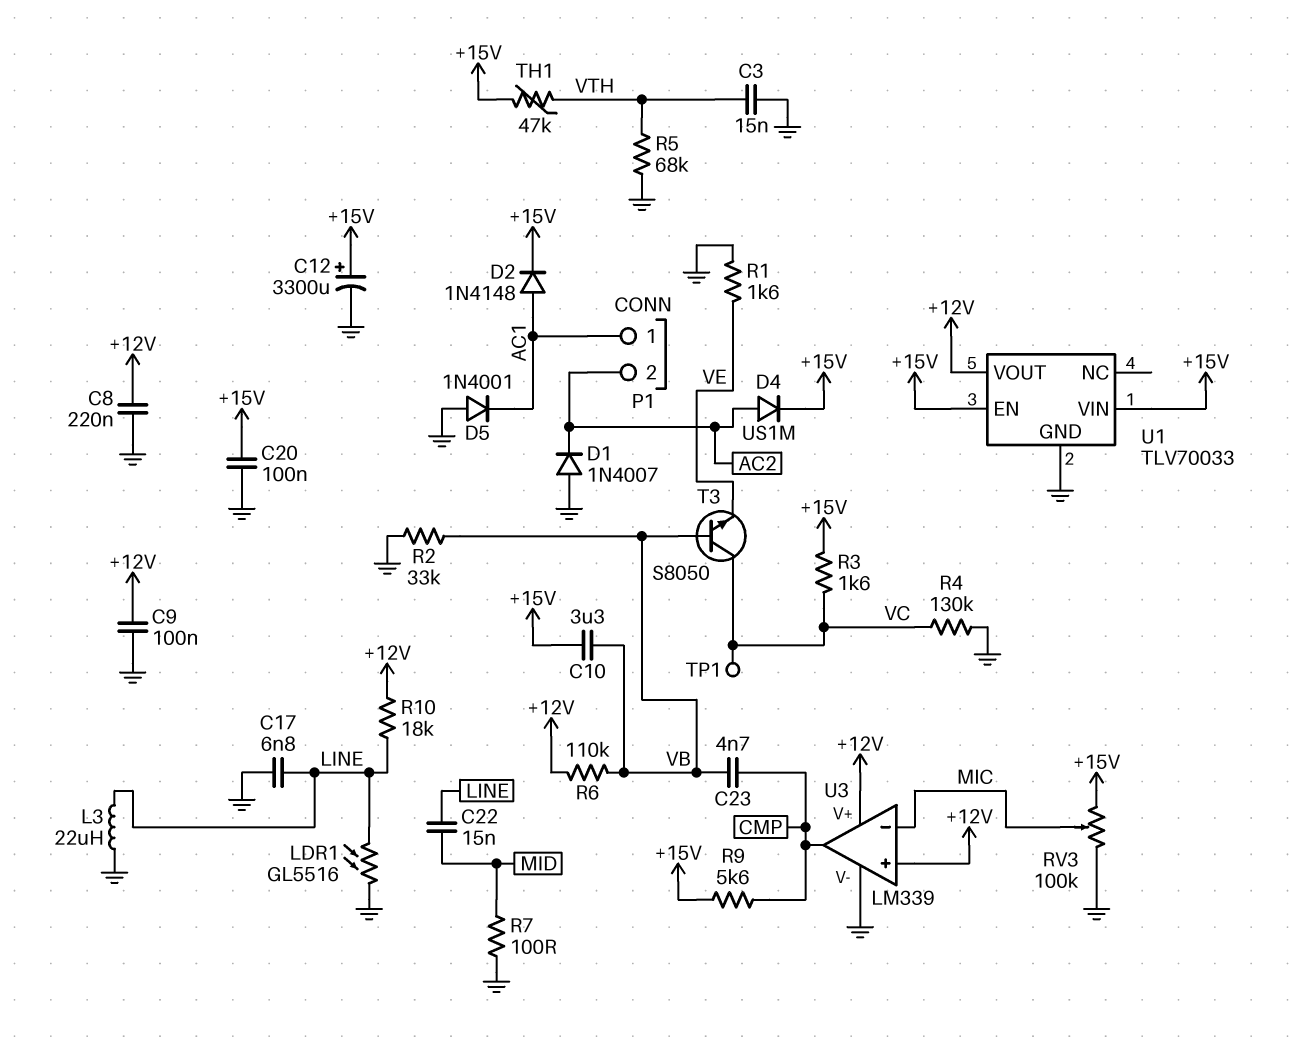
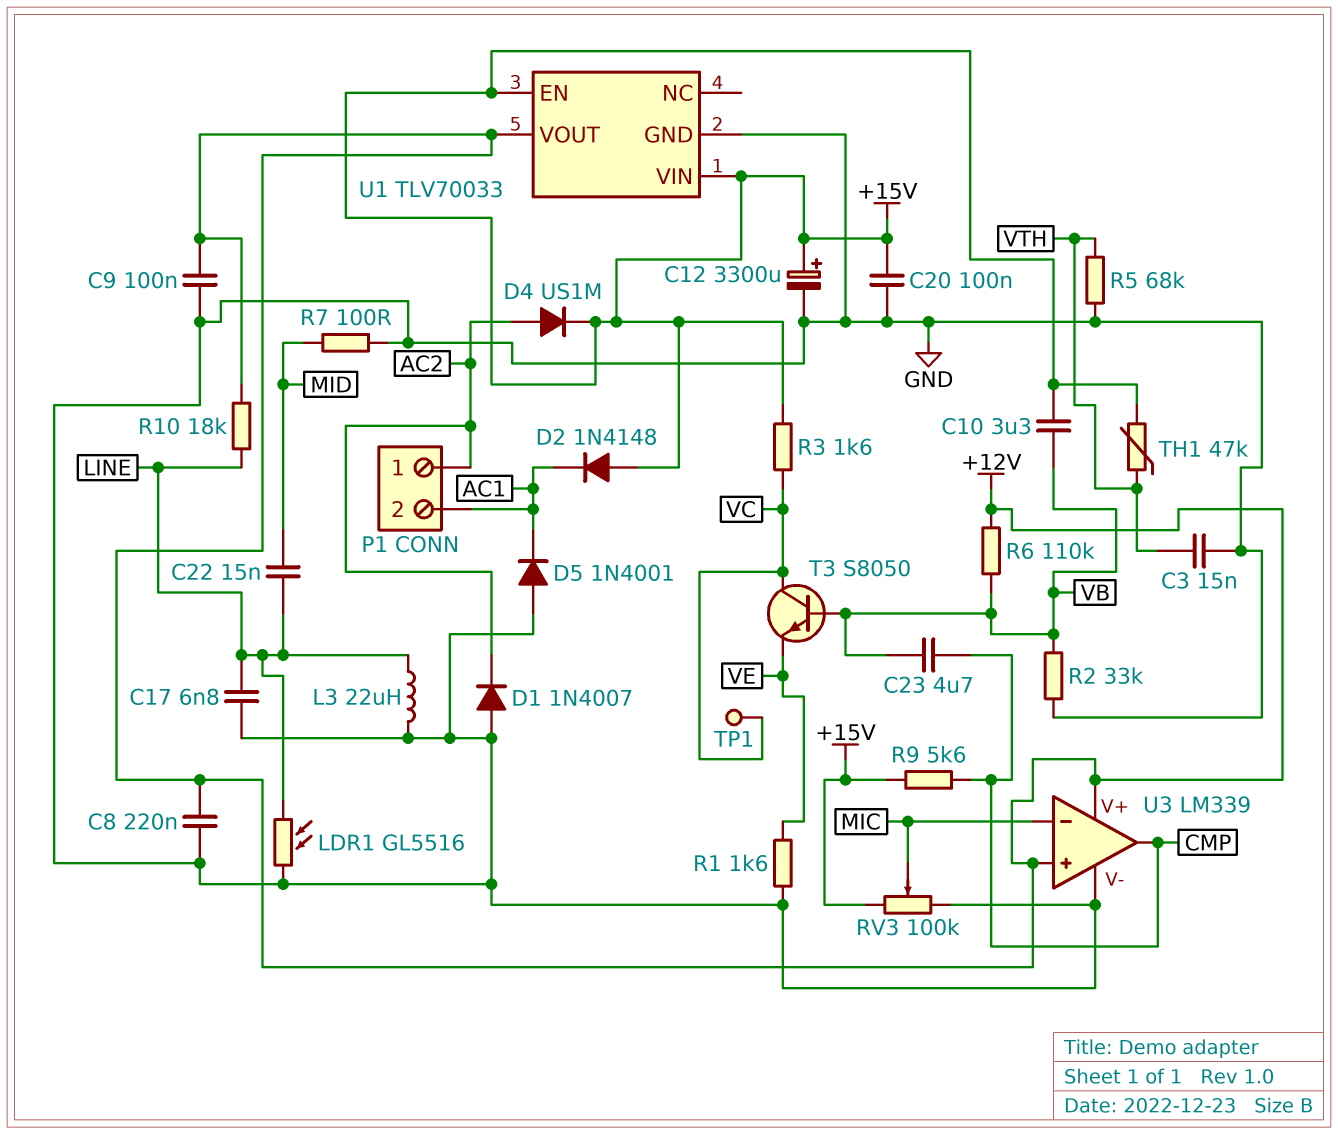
C23: 4.7nF (CMP, VB) -> 4.7uF (CMP, VB)
D2: diode 1N4148 (A AC1, K +15V) -> diode 1N4148 (A +15V, K AC1)
P1 pin 1: AC1 -> AC2
P1 pin 2: AC2 -> AC1
R4: 130k (GND, VC) -> none

